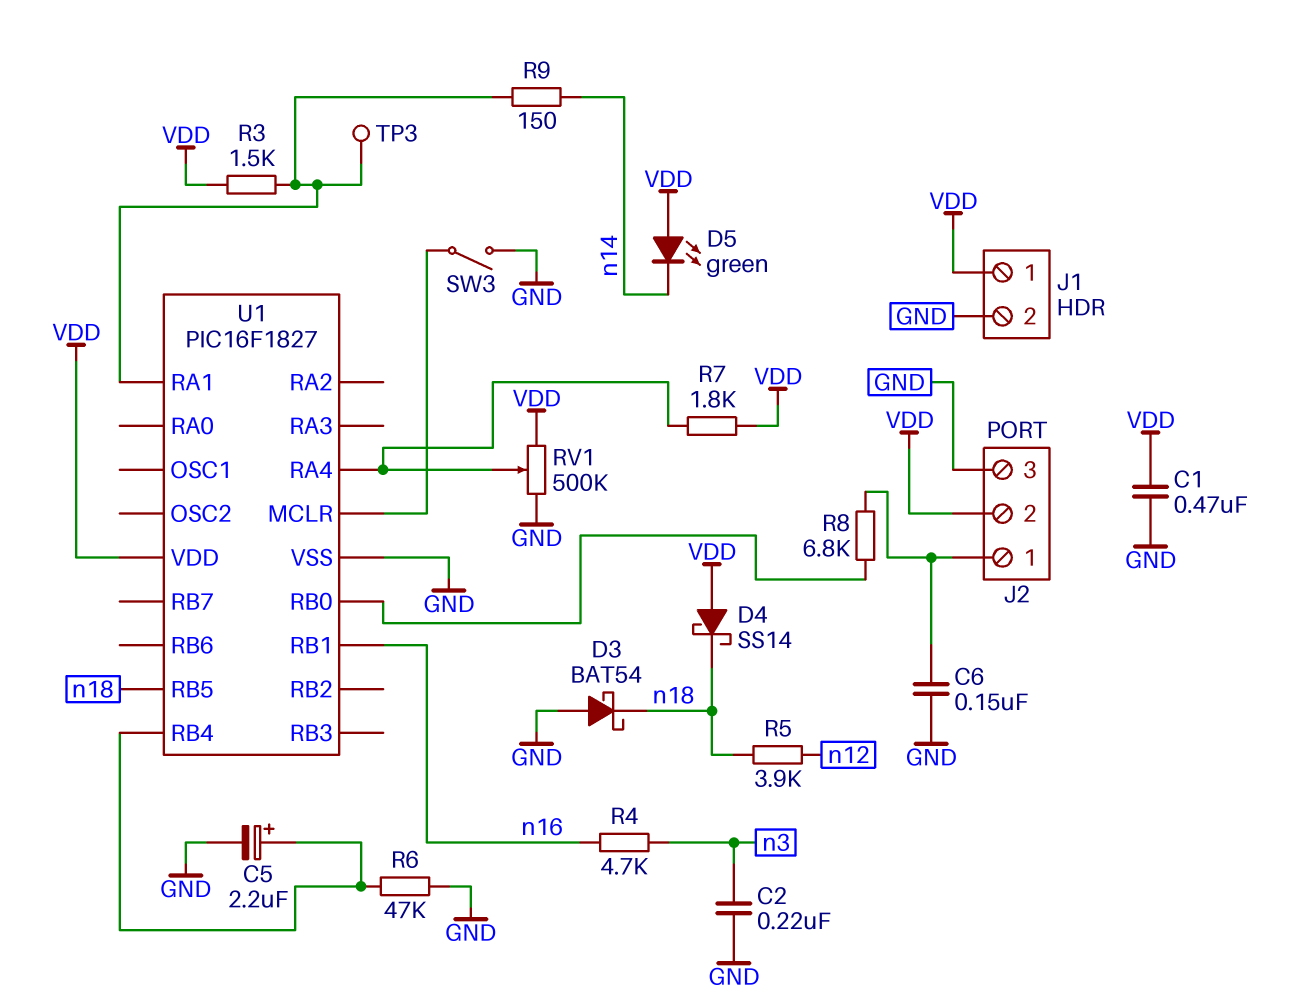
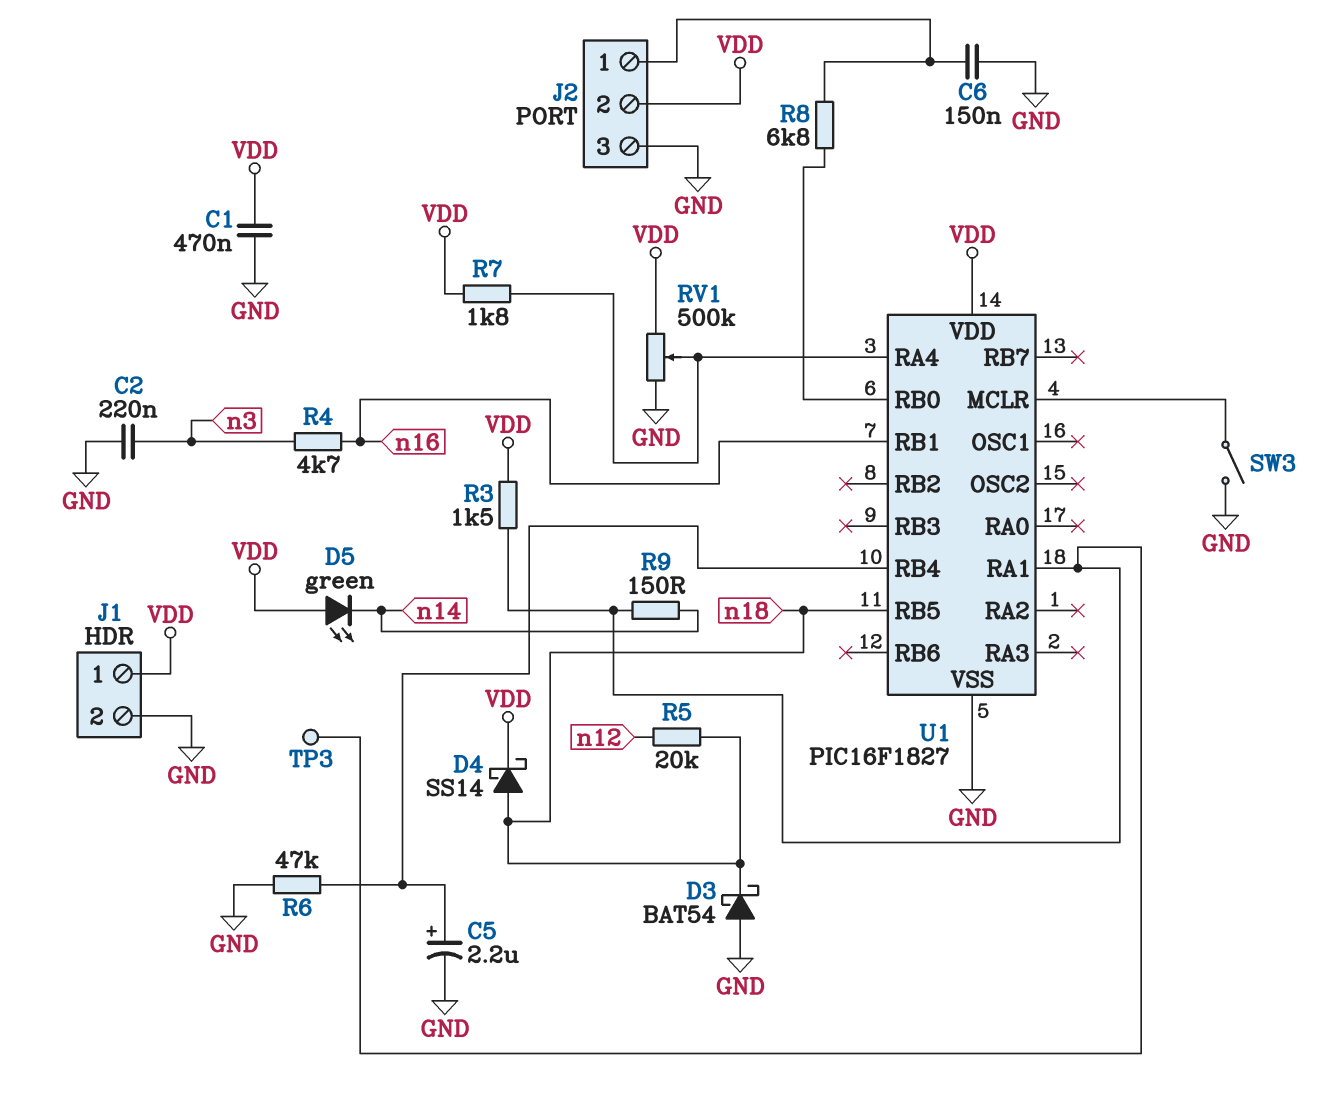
D4: schottky SS14 (A VDD, K n18) -> schottky SS14 (A n18, K VDD)
R5: 3.9k (n12, n18) -> 20k (n12, n18)

